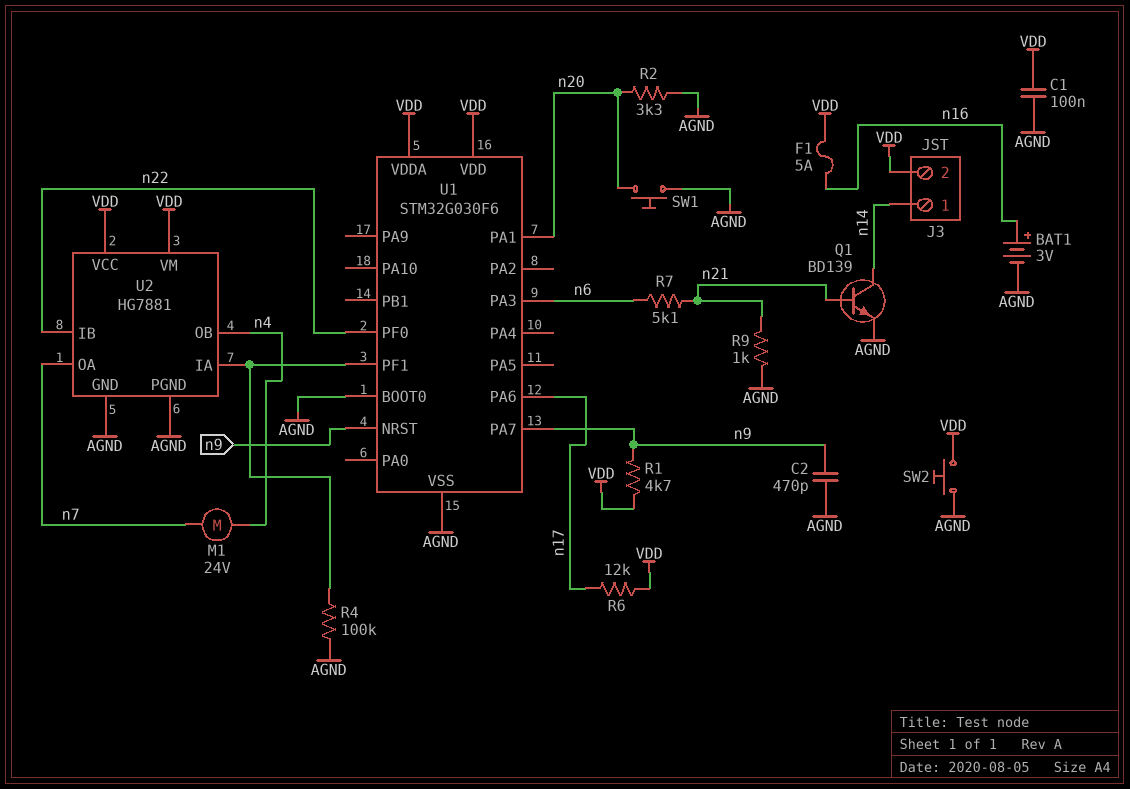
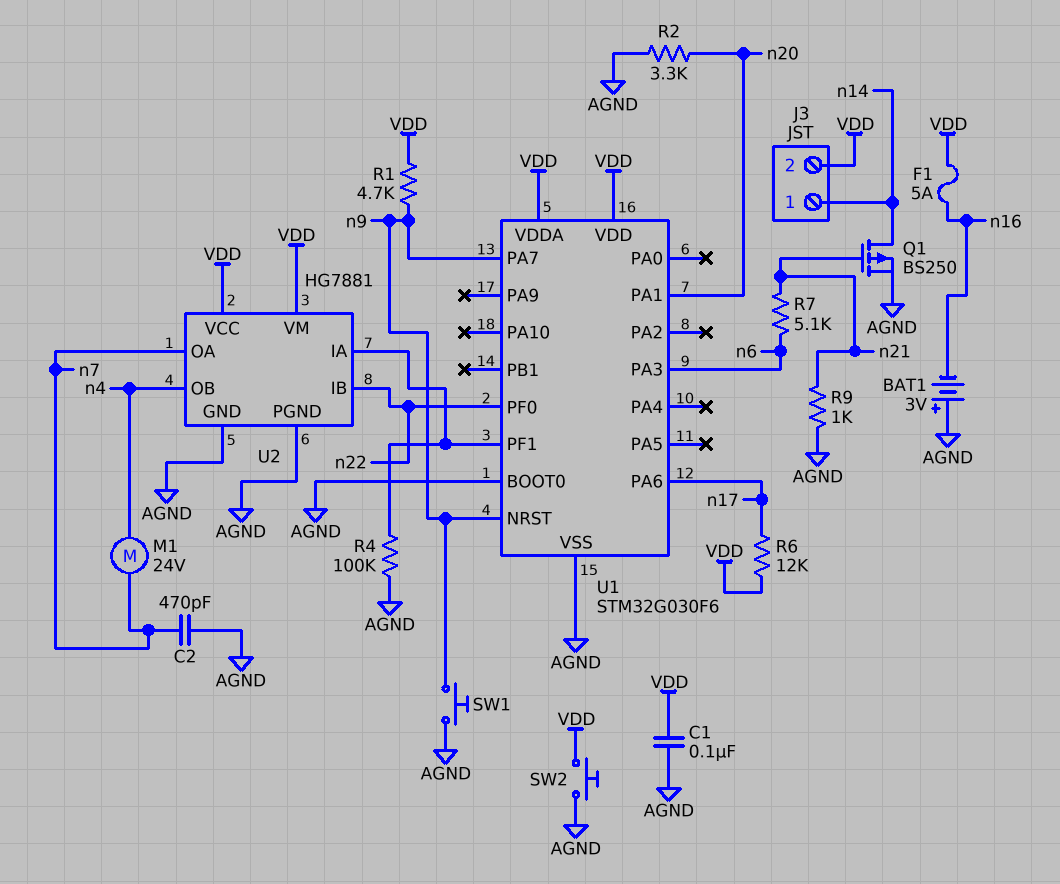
BAT1: 3V (plus n16, minus AGND) -> 3V (plus AGND, minus n16)
C2: 470pF (AGND, n9) -> 470pF (AGND, n7)
Q1: NPN BD139 (B n21, C n14, E AGND) -> PMOS BS250 (G n21, D n14, S AGND)
SW1: button (AGND, n20) -> button (AGND, n9)

